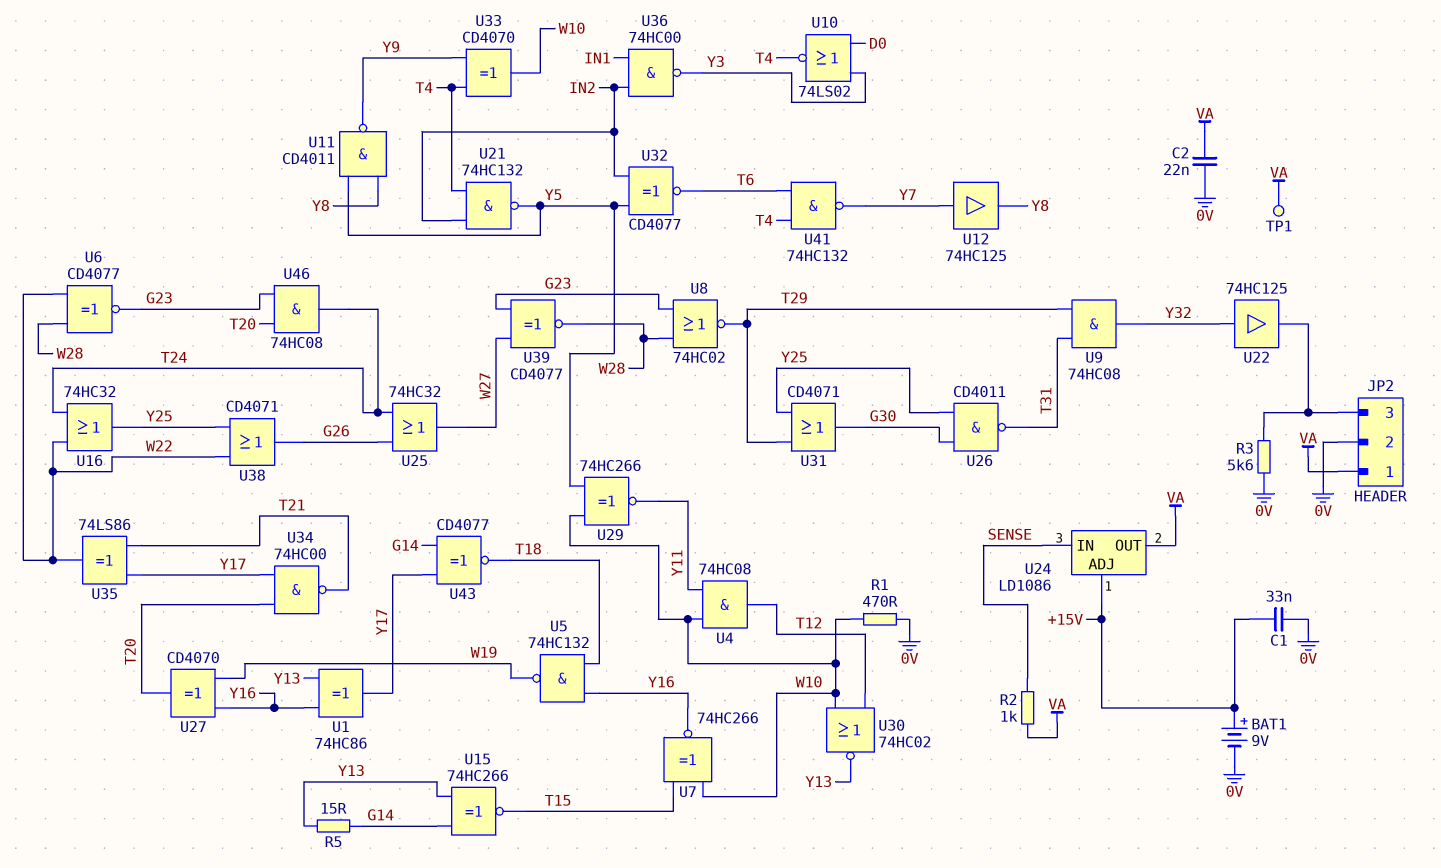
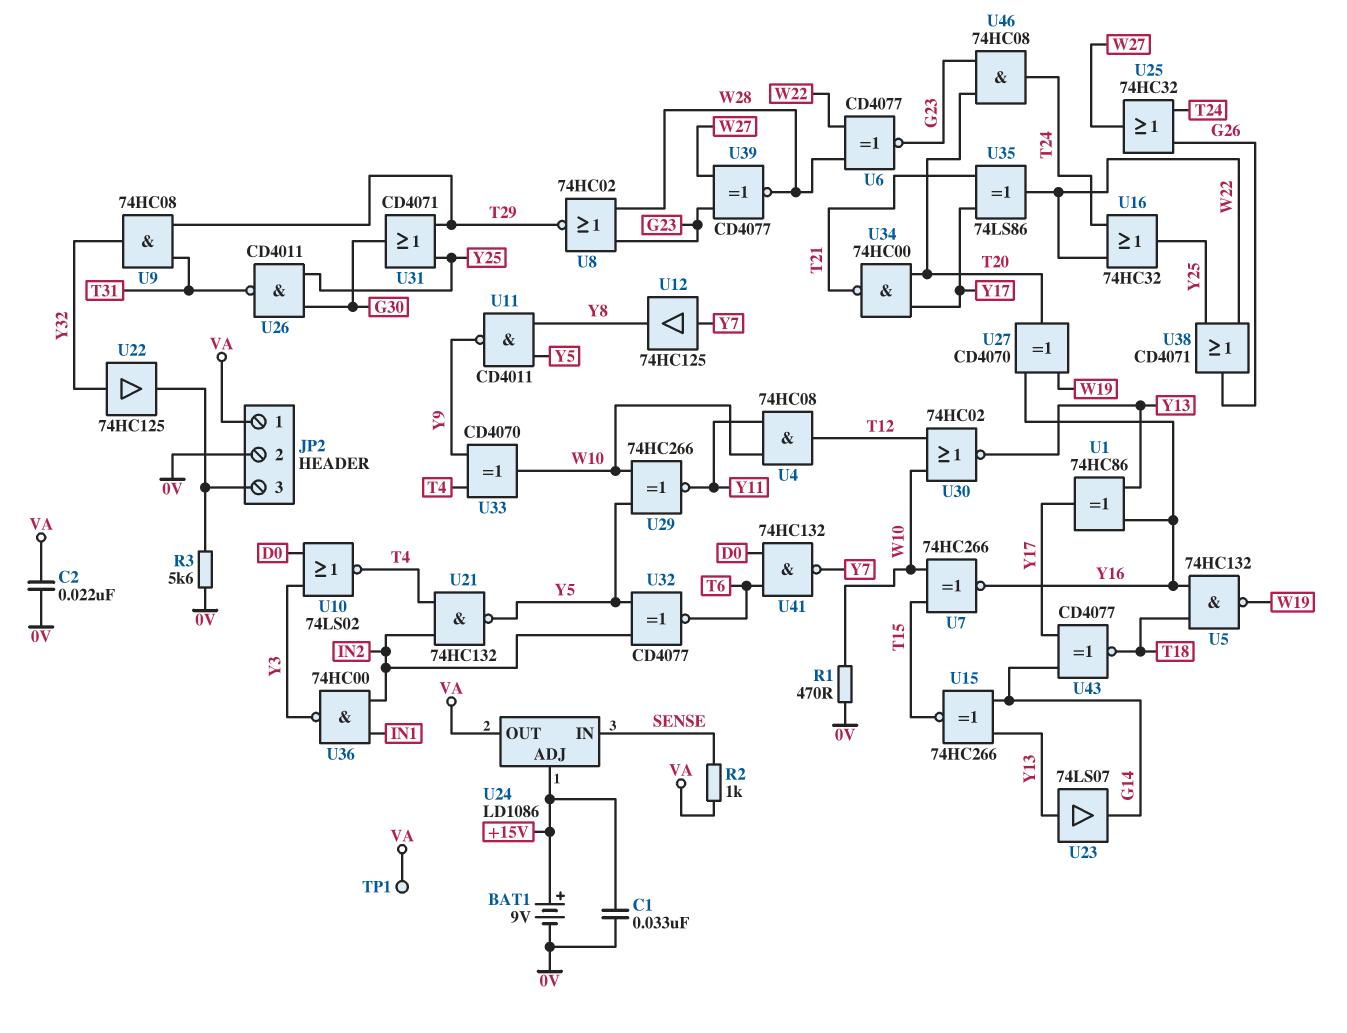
R5: 15 (G14, Y13) -> none
U23: none -> buffer 74LS07 (in Y13, out G14)
U41: NAND 74HC132 (in T4, in T6, out Y7) -> NAND 74HC132 (in D0, in T6, out Y7)

